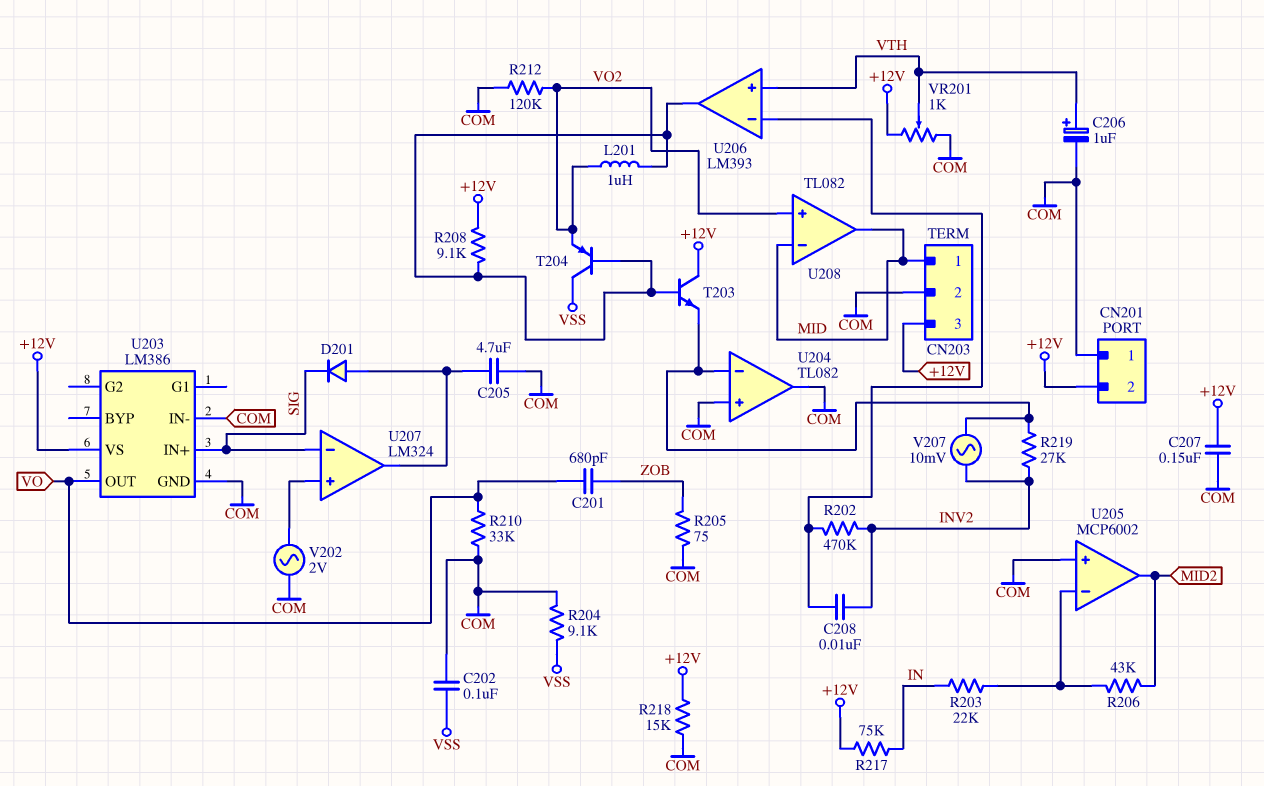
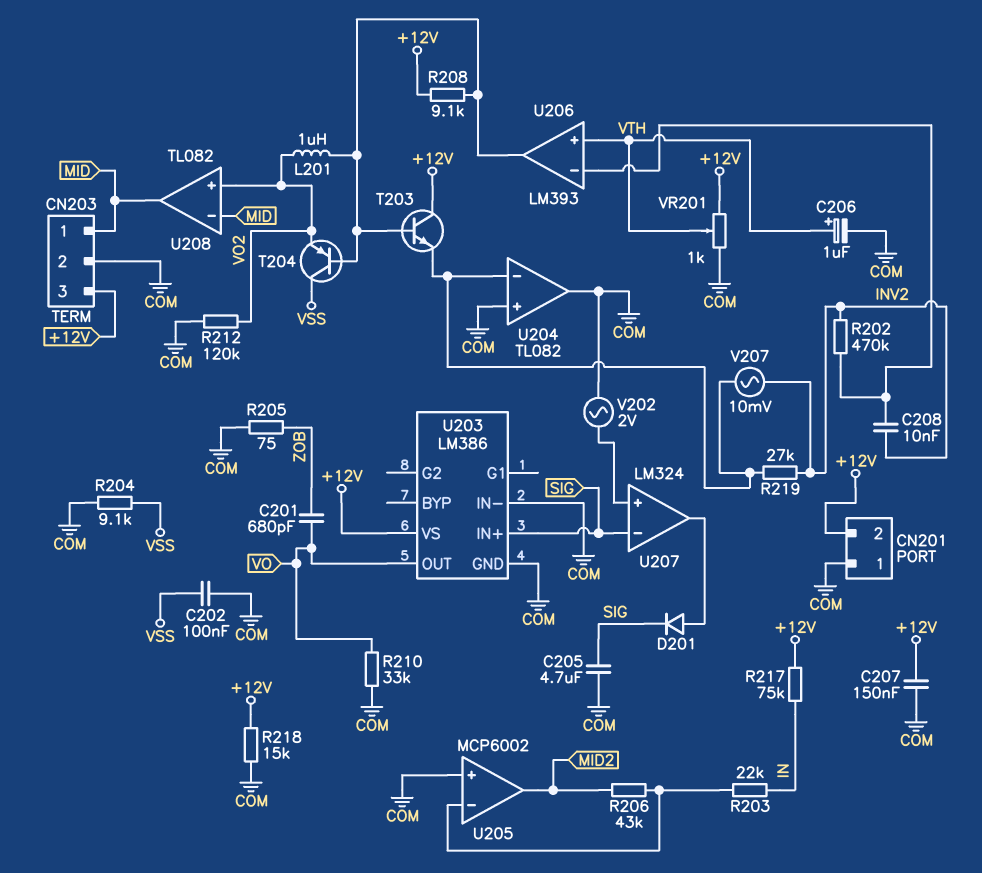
C205: 4.7uF (COM, U207/out) -> 4.7uF (COM, SIG)

